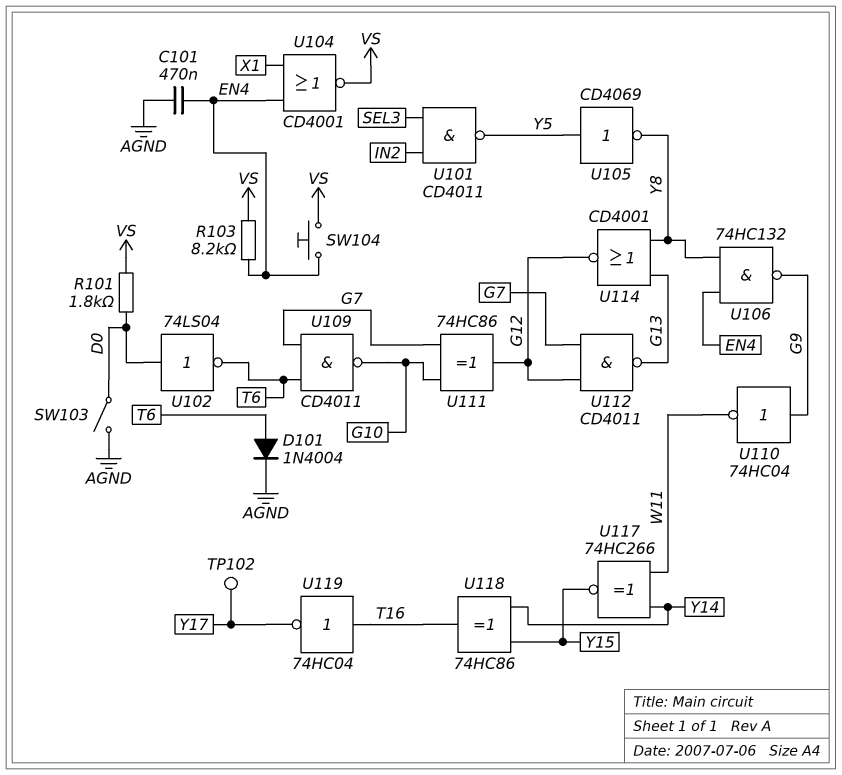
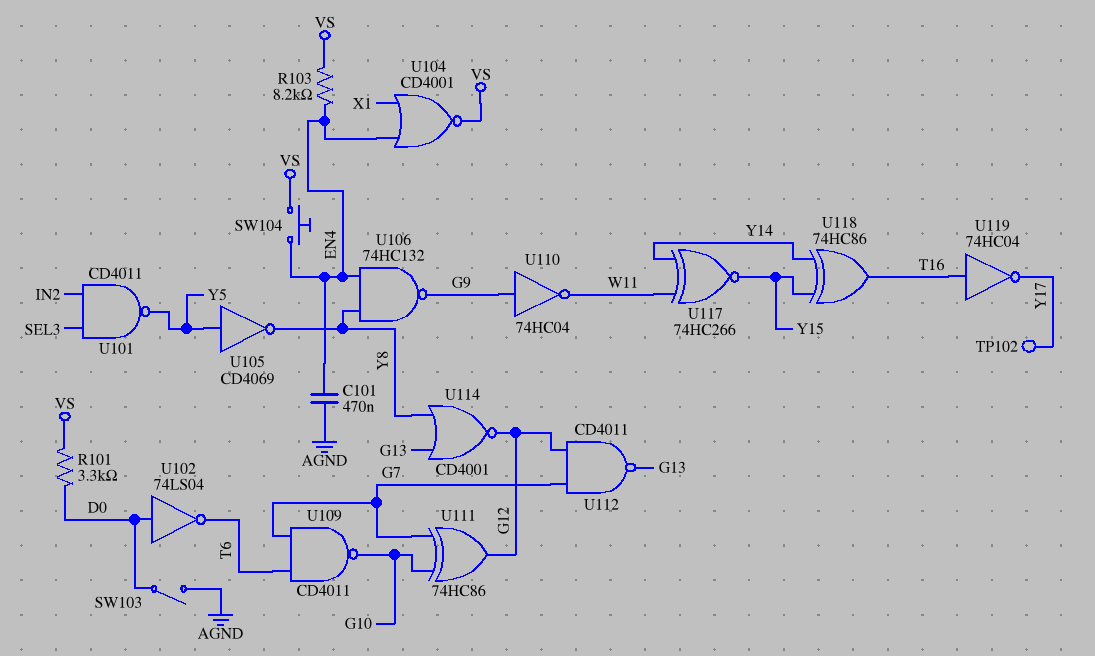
D101: diode 1N4004 (A T6, K AGND) -> none
R101: 1.8k (D0, VS) -> 3.3k (D0, VS)

